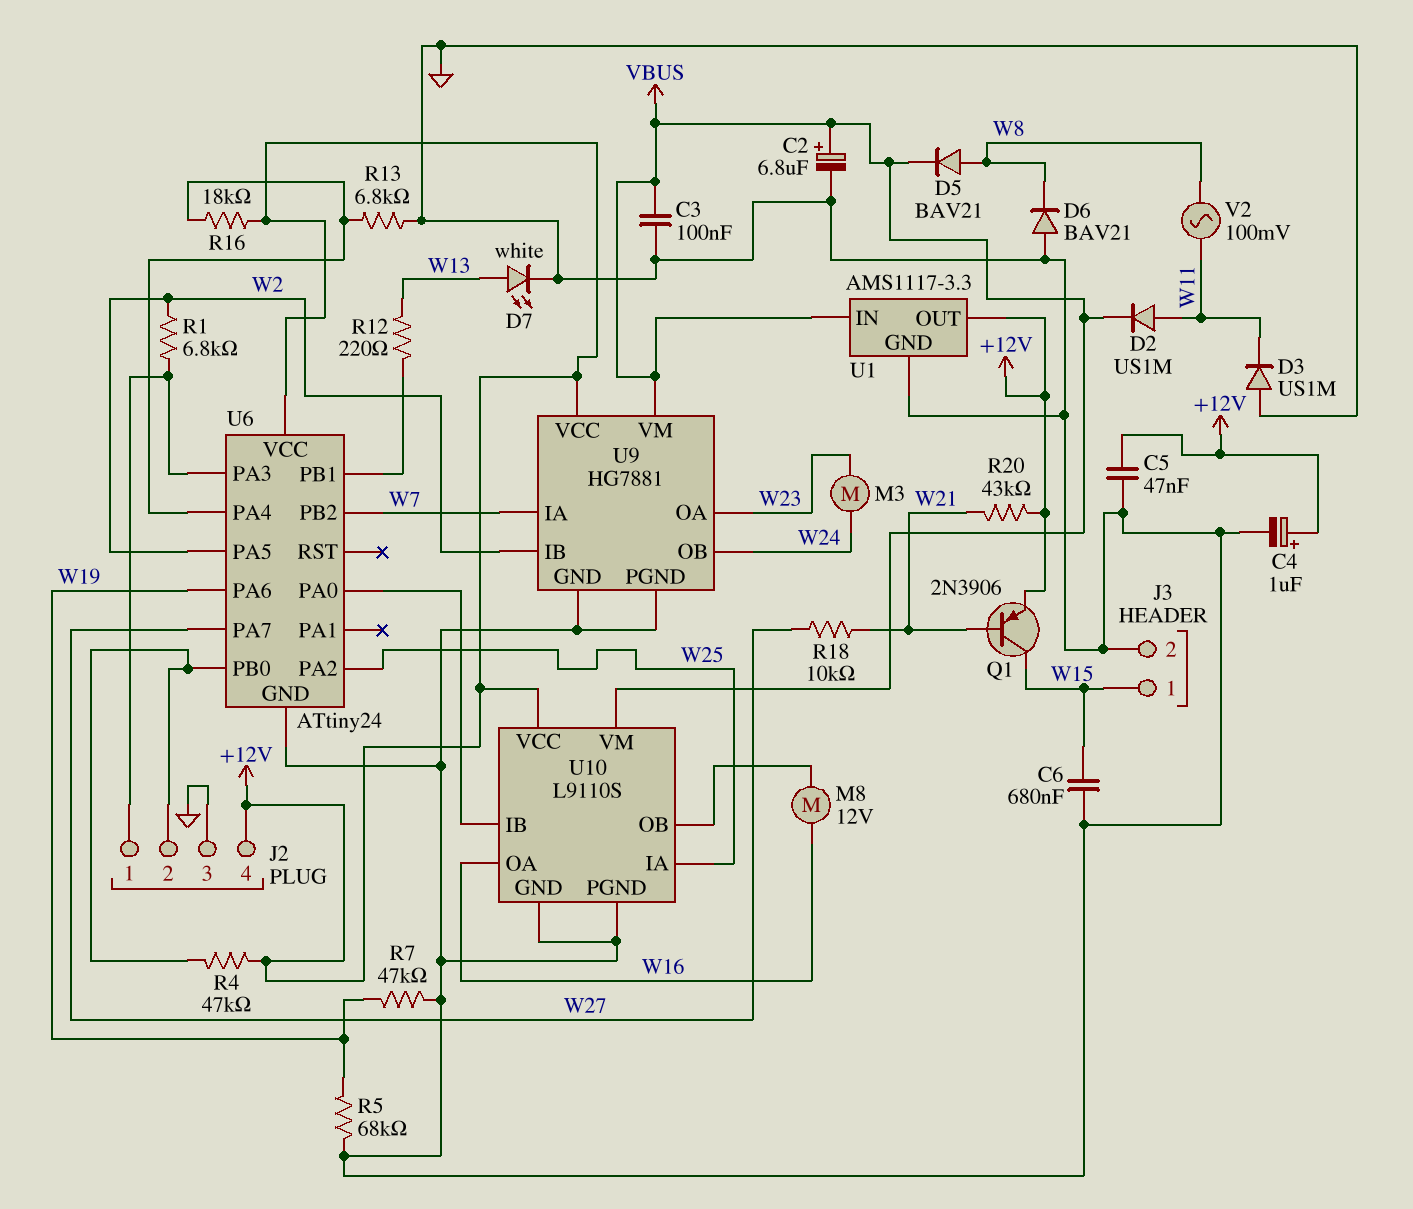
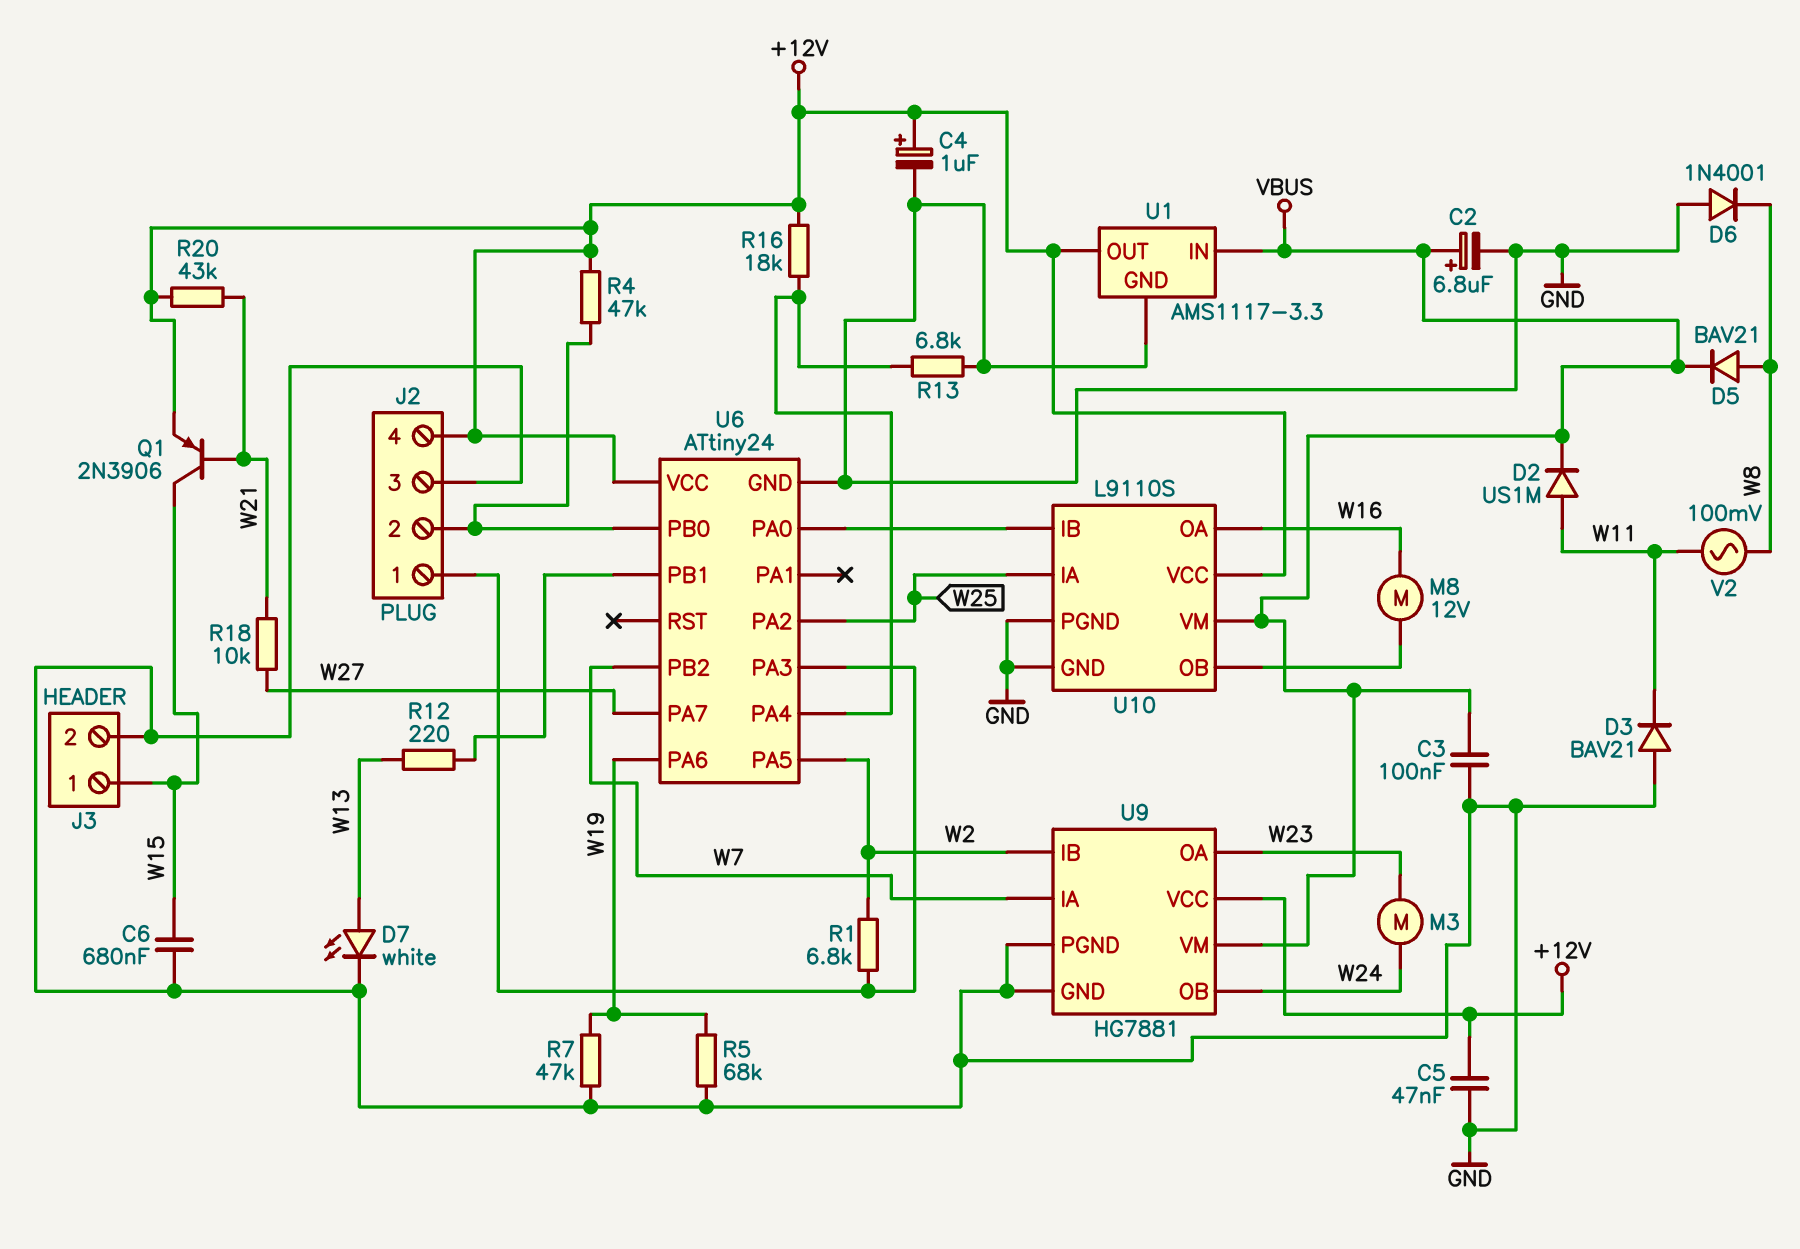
D3: diode US1M (A GND, K W11) -> diode BAV21 (A GND, K W11)
D6: diode BAV21 (A GND, K W8) -> diode 1N4001 (A GND, K W8)

